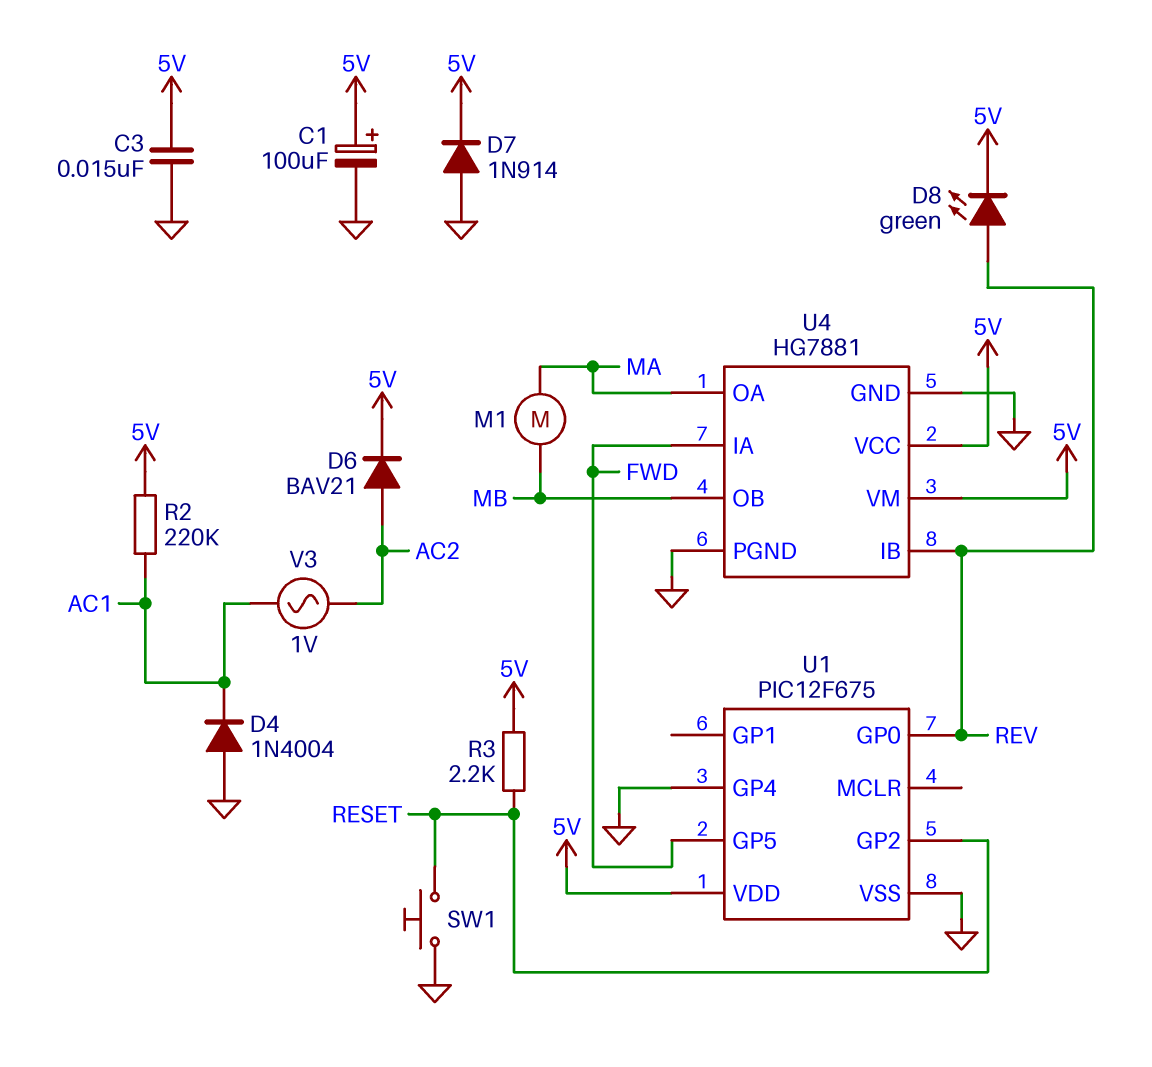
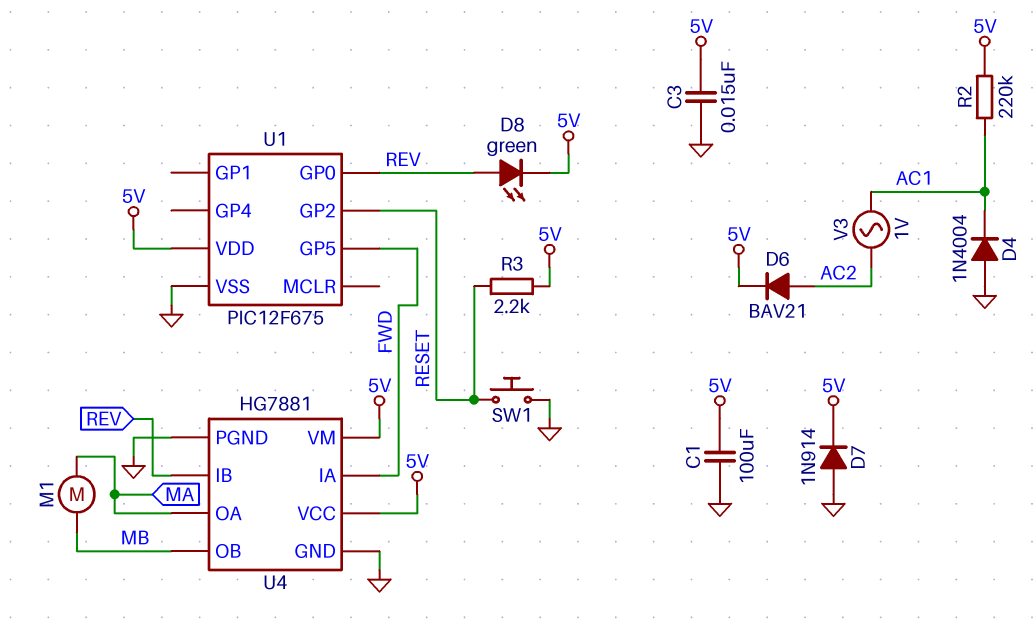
C1: 100uF (plus 5V, minus GND) -> 100uF (5V, GND)
U1 pin GP4: GND -> none

